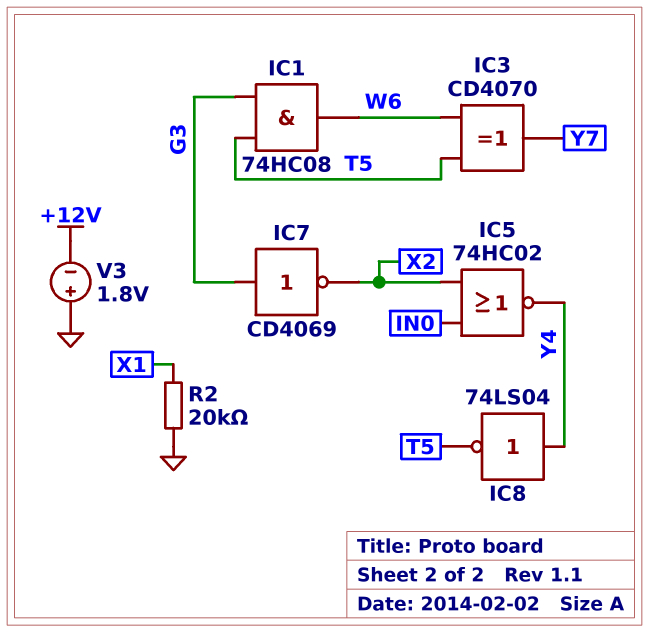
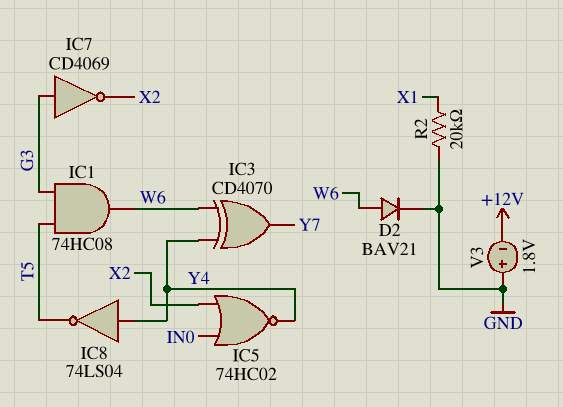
D2: none -> diode BAV21 (A W6, K GND)
IC3: XOR CD4070 (in T5, in W6, out Y7) -> XOR CD4070 (in W6, in Y4, out Y7)

